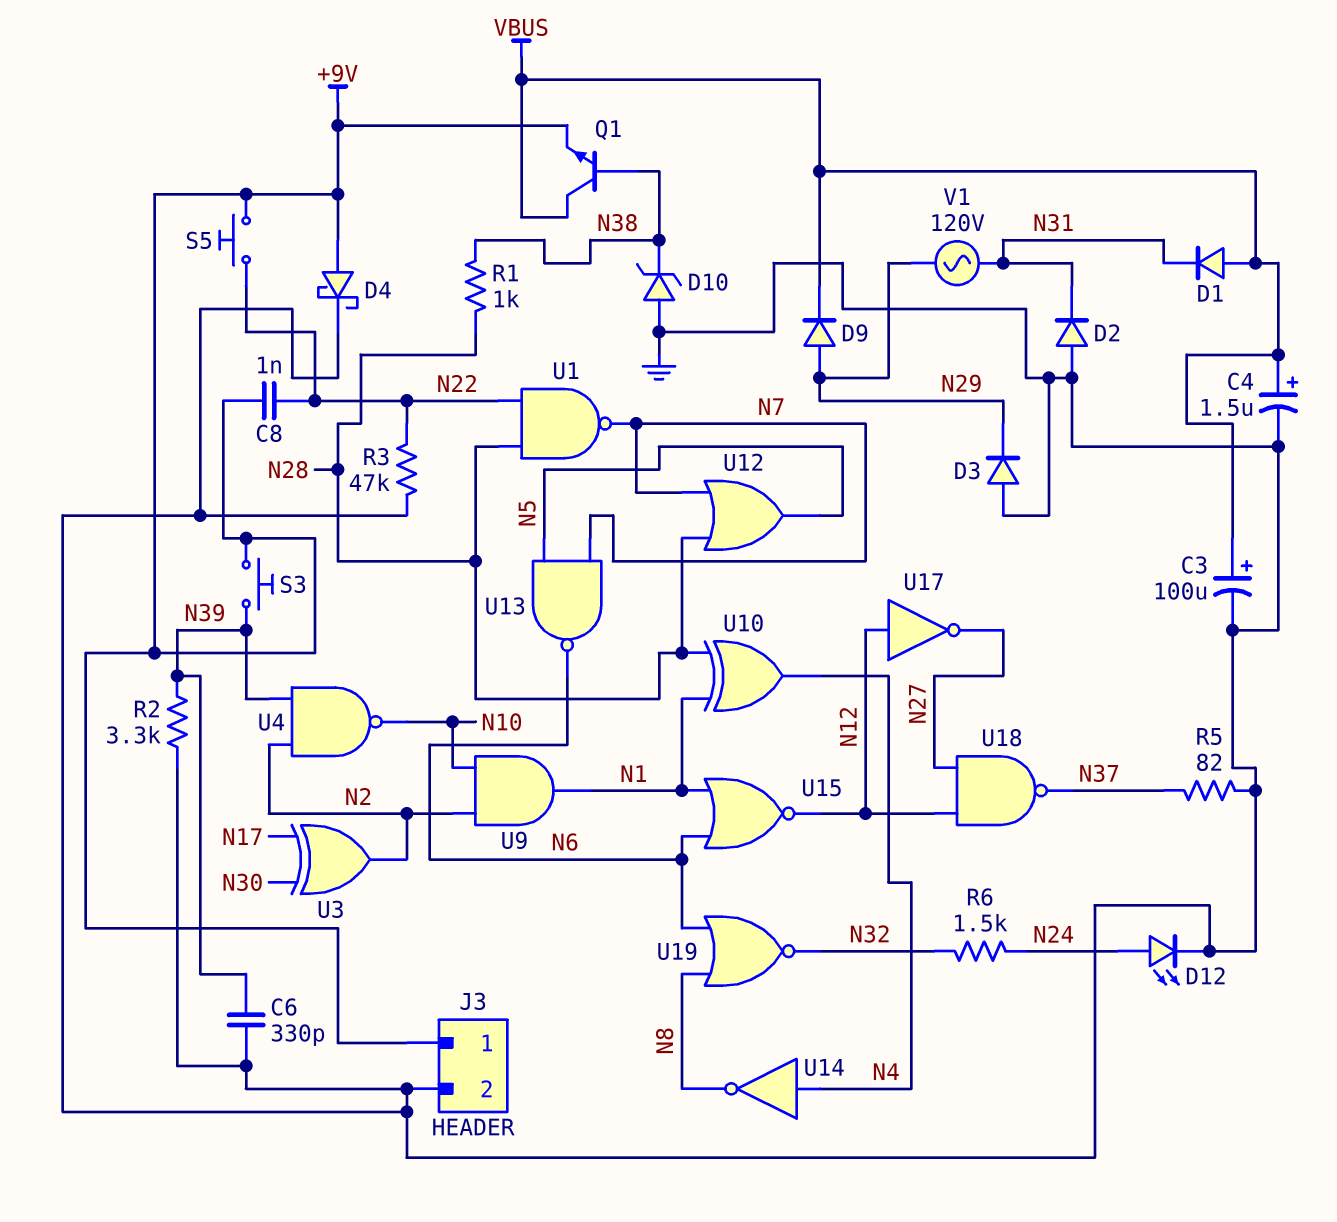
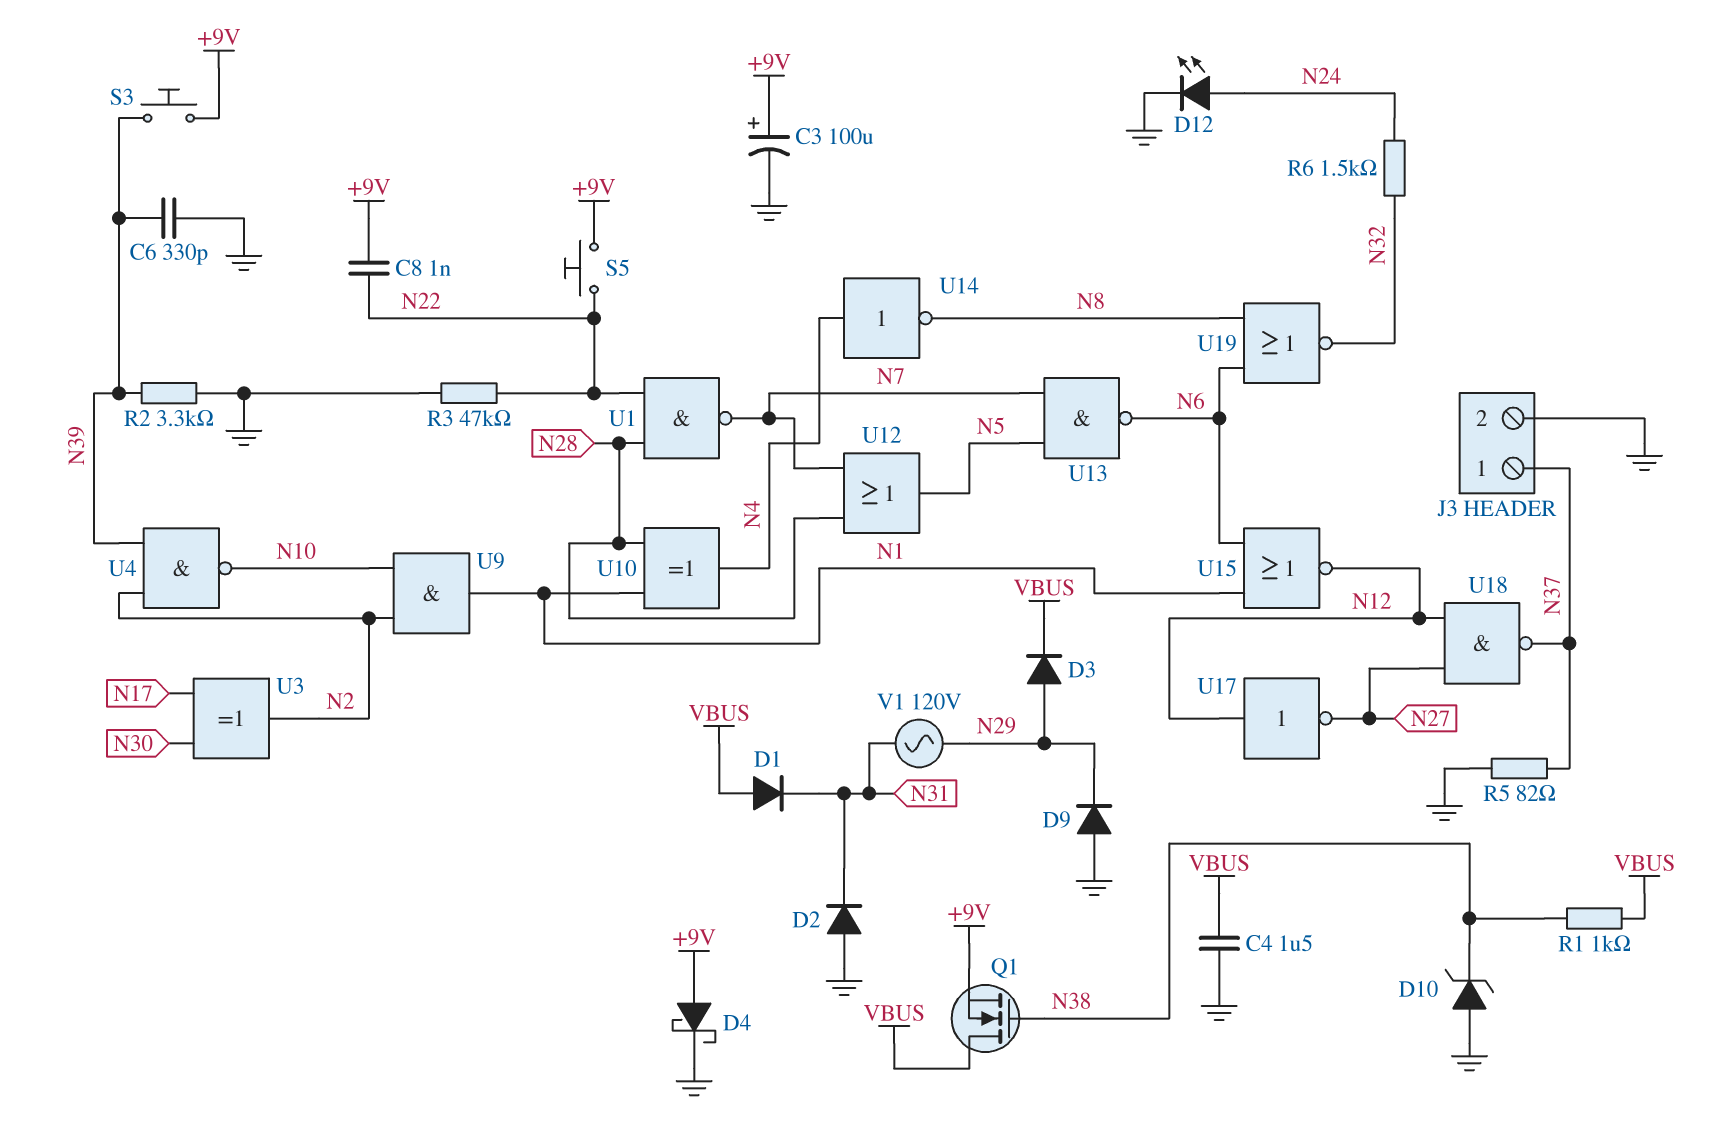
C3: 100uF (plus VBUS, minus GND) -> 100uF (plus +9V, minus GND)
C4: 1.5uF (plus VBUS, minus GND) -> 1.5uF (GND, VBUS)
D3: diode (A GND, K N29) -> diode (A N29, K VBUS)
D9: diode (A N29, K VBUS) -> diode (A GND, K N29)
J3 pin 1: +9V -> N37
Q1: NPN (B N38, C VBUS, E +9V) -> NMOS (G N38, D VBUS, S +9V)
R1: 1k (N28, N38) -> 1k (N38, VBUS)

